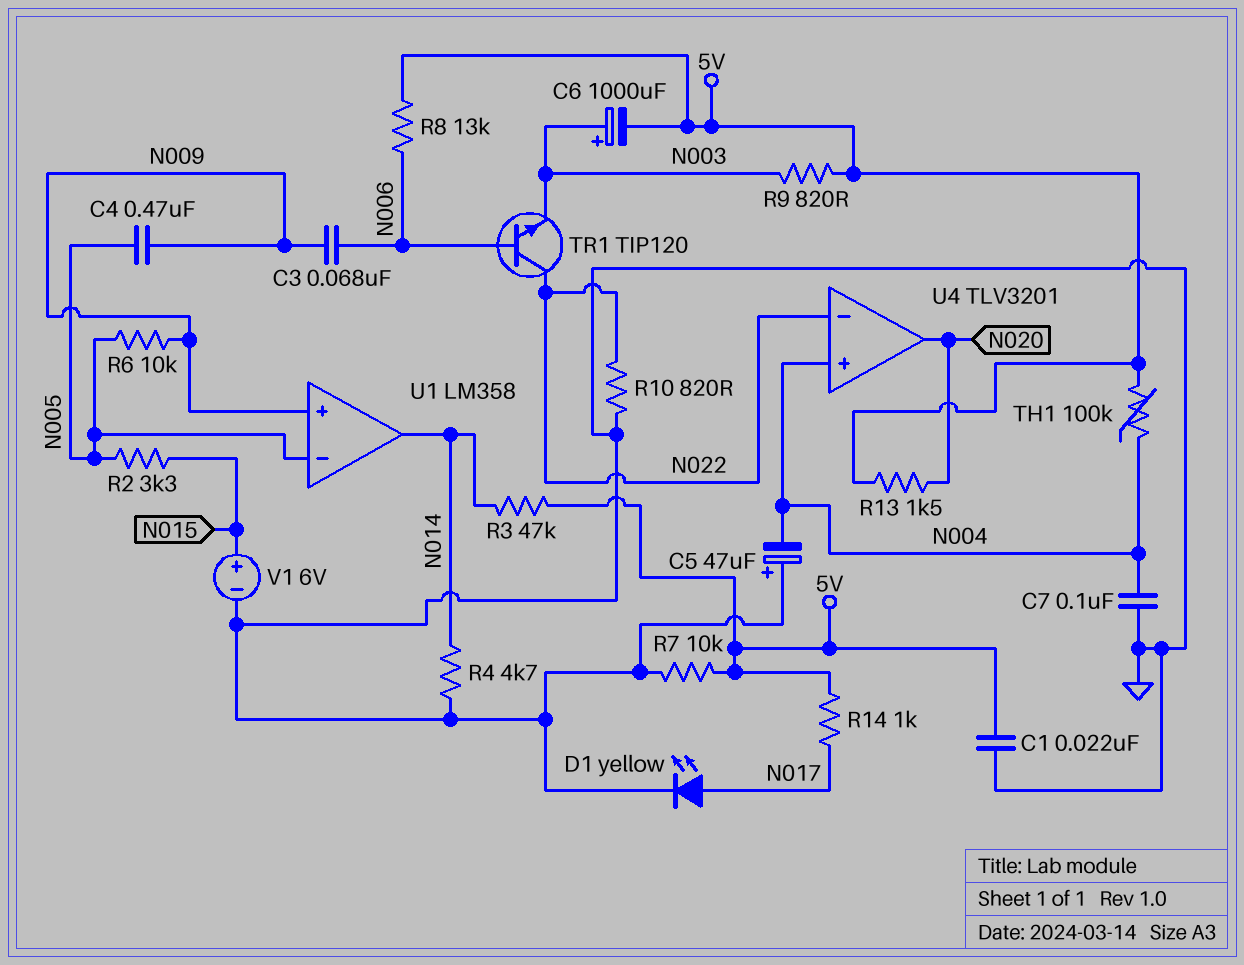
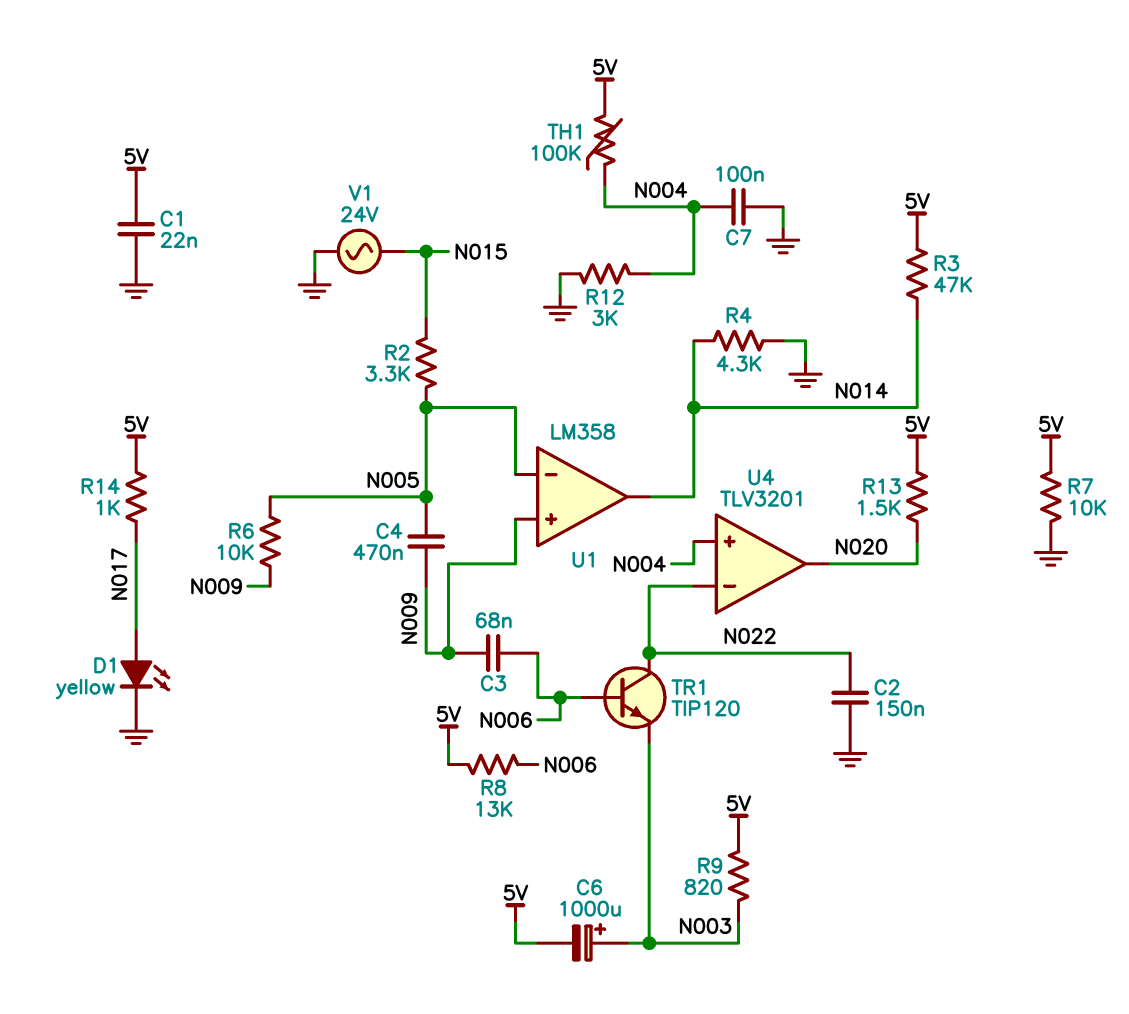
C2: none -> 150nF (GND, N022)
C5: 47uF (plus GND, minus N004) -> none
R4: 4.7k (GND, N014) -> 4.3k (GND, N014)
R10: 820 (GND, N022) -> none
R12: none -> 3k (GND, N004)
V1: 6V (plus N015, minus GND) -> AC 24V (GND, N015)

